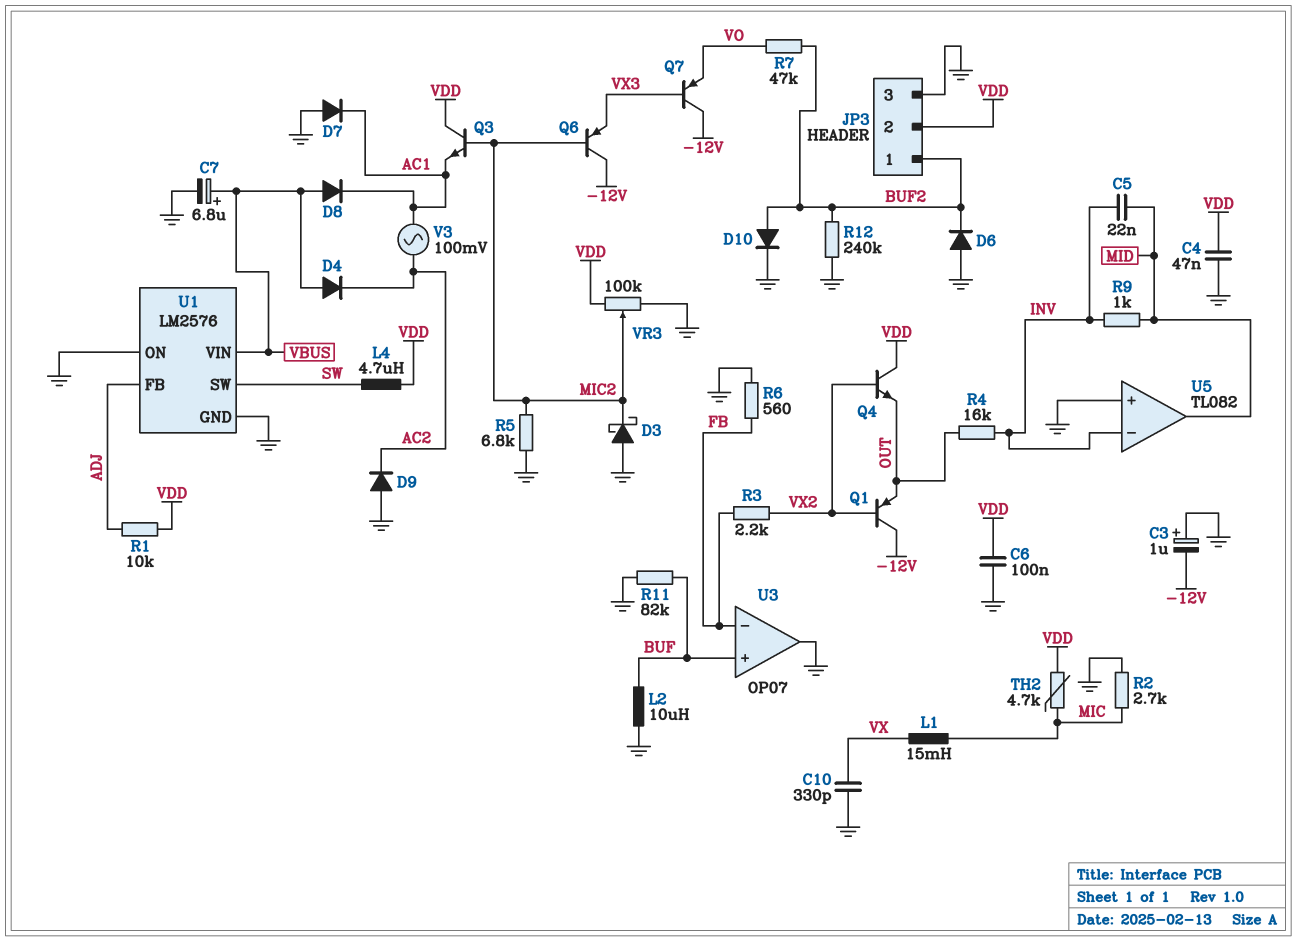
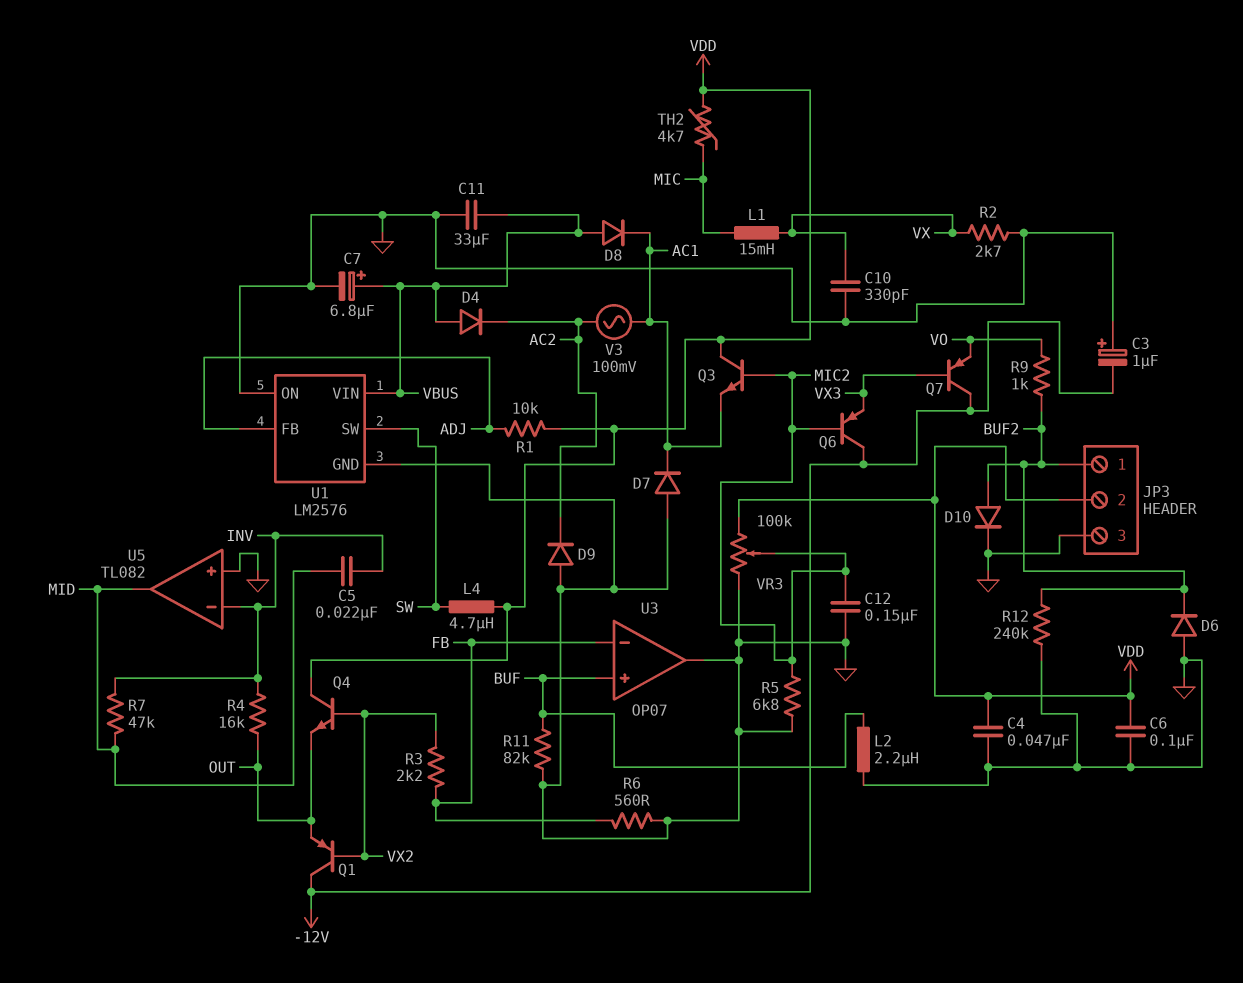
C11: none -> 33uF (GND, VBUS)
C12: none -> 150nF (GND, MIC2)
D3: schottky (A GND, K MIC2) -> none
L2: 10uH (BUF, GND) -> 2.2uH (BUF, GND)
R2: 2.7k (GND, MIC) -> 2.7k (GND, VX)
R7: 47k (BUF2, VO) -> 47k (INV, MID)
R9: 1k (INV, MID) -> 1k (BUF2, VO)

